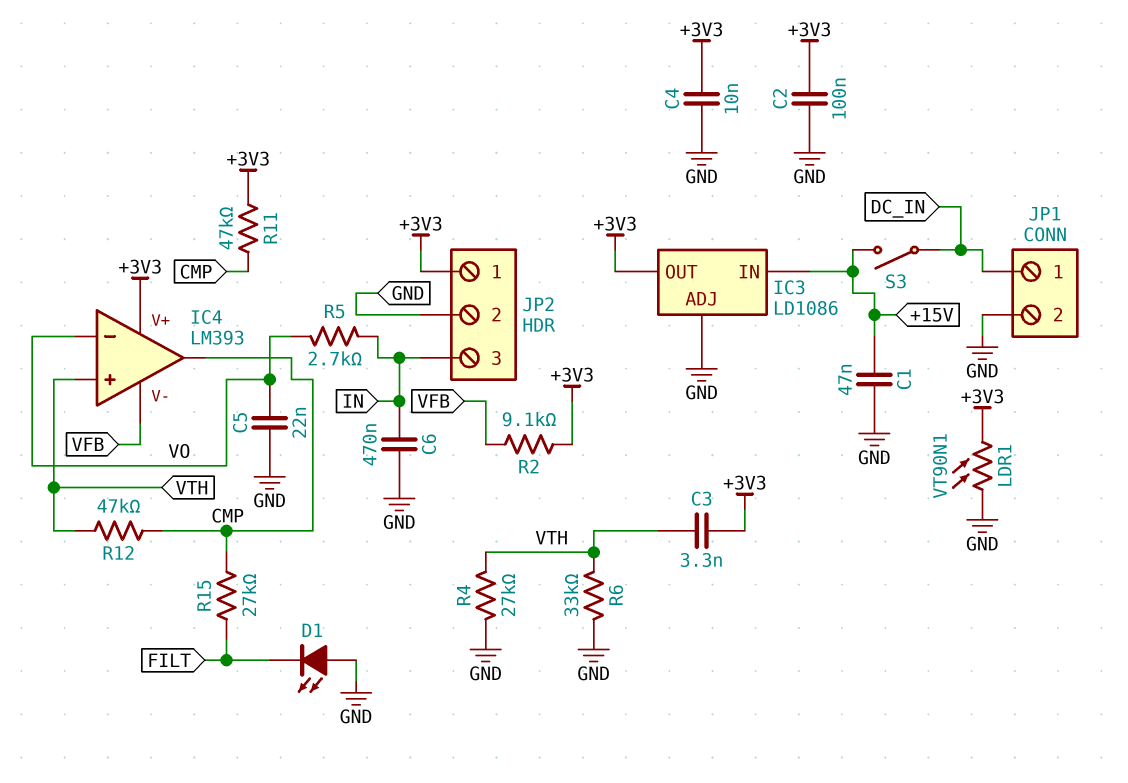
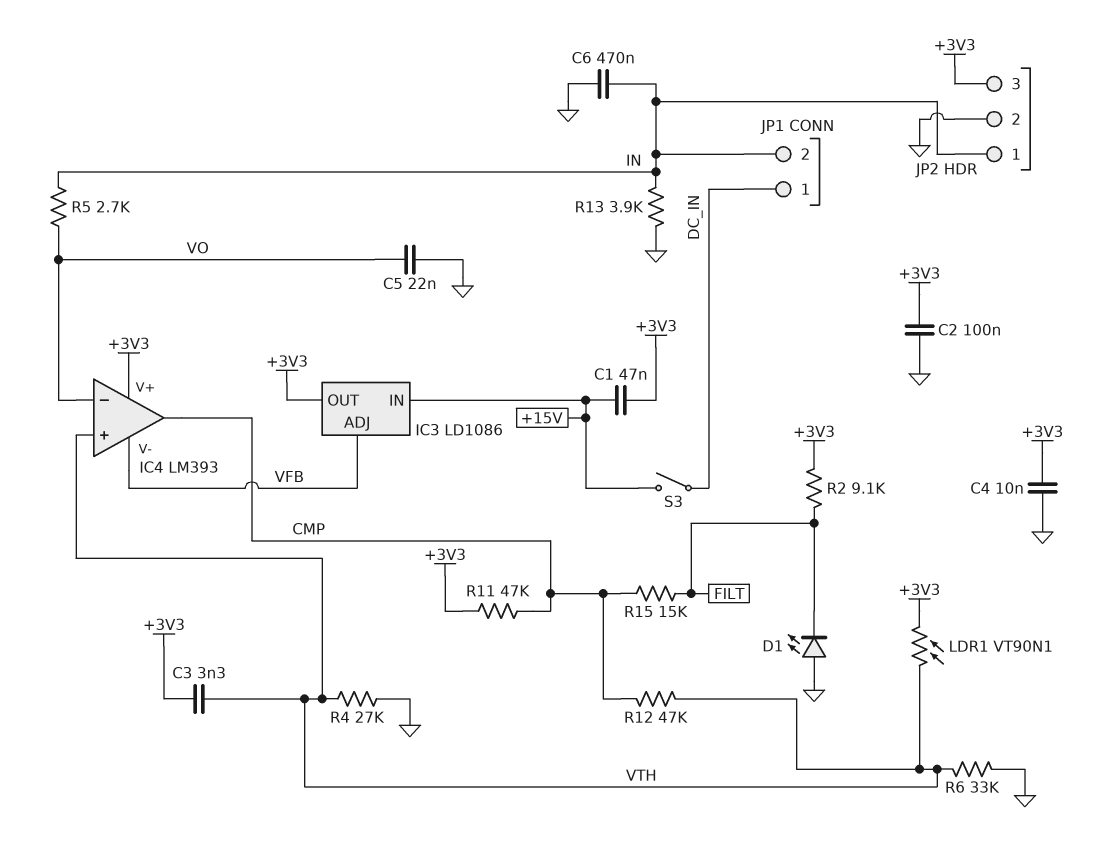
C1: 47nF (+15V, GND) -> 47nF (+3V3, +15V)
IC3 pin ADJ: GND -> VFB
JP1 pin 2: GND -> IN
JP2 pin 1: +3V3 -> IN
JP2 pin 3: IN -> +3V3
LDR1: VT90N1 (+3V3, GND) -> VT90N1 (+3V3, VTH)
R2: 9.1k (+3V3, VFB) -> 9.1k (+3V3, FILT)
R13: none -> 3.9k (GND, IN)
R15: 27k (CMP, FILT) -> 15k (CMP, FILT)

